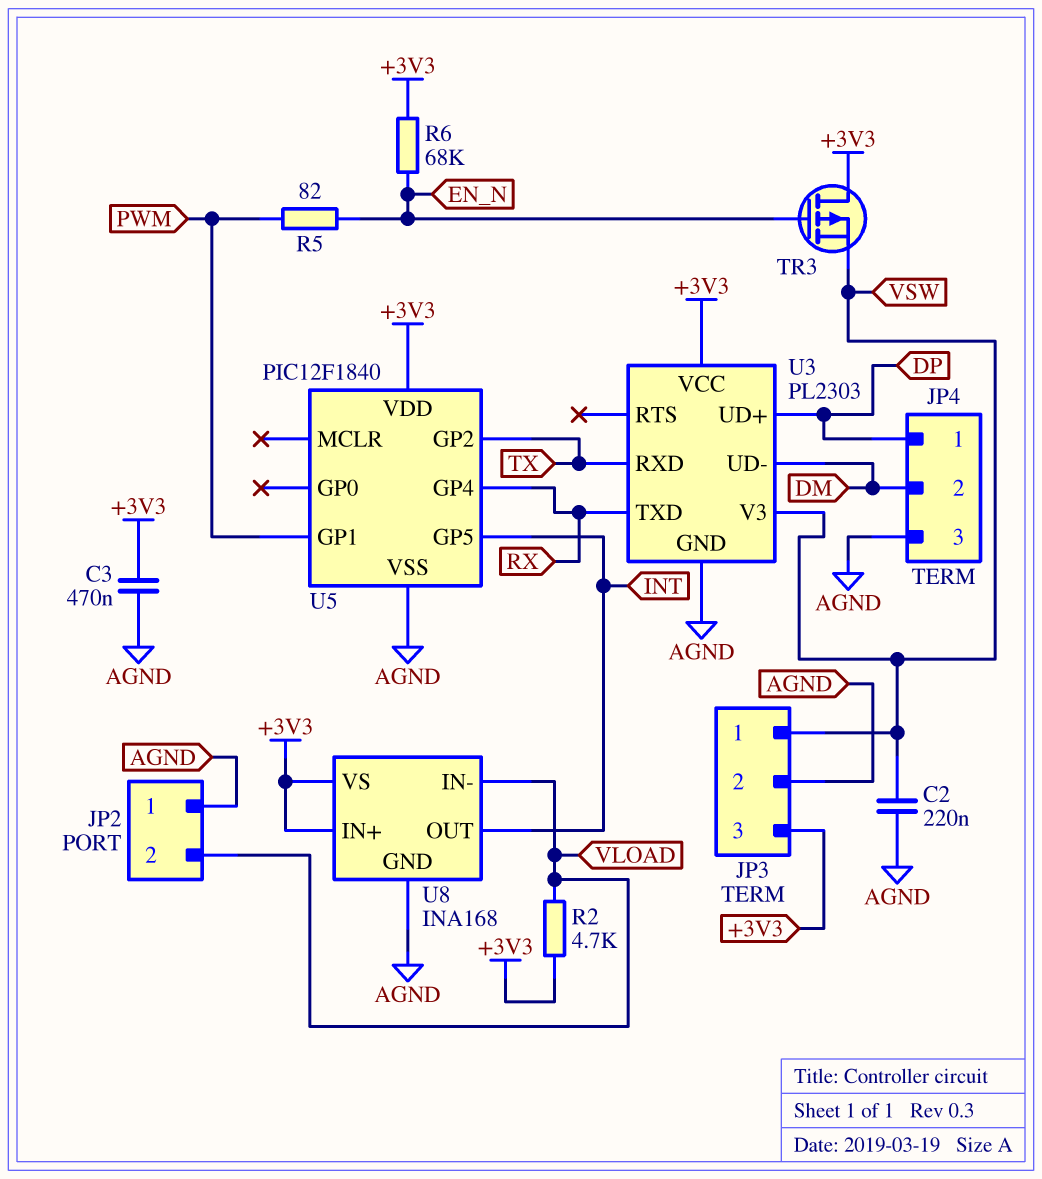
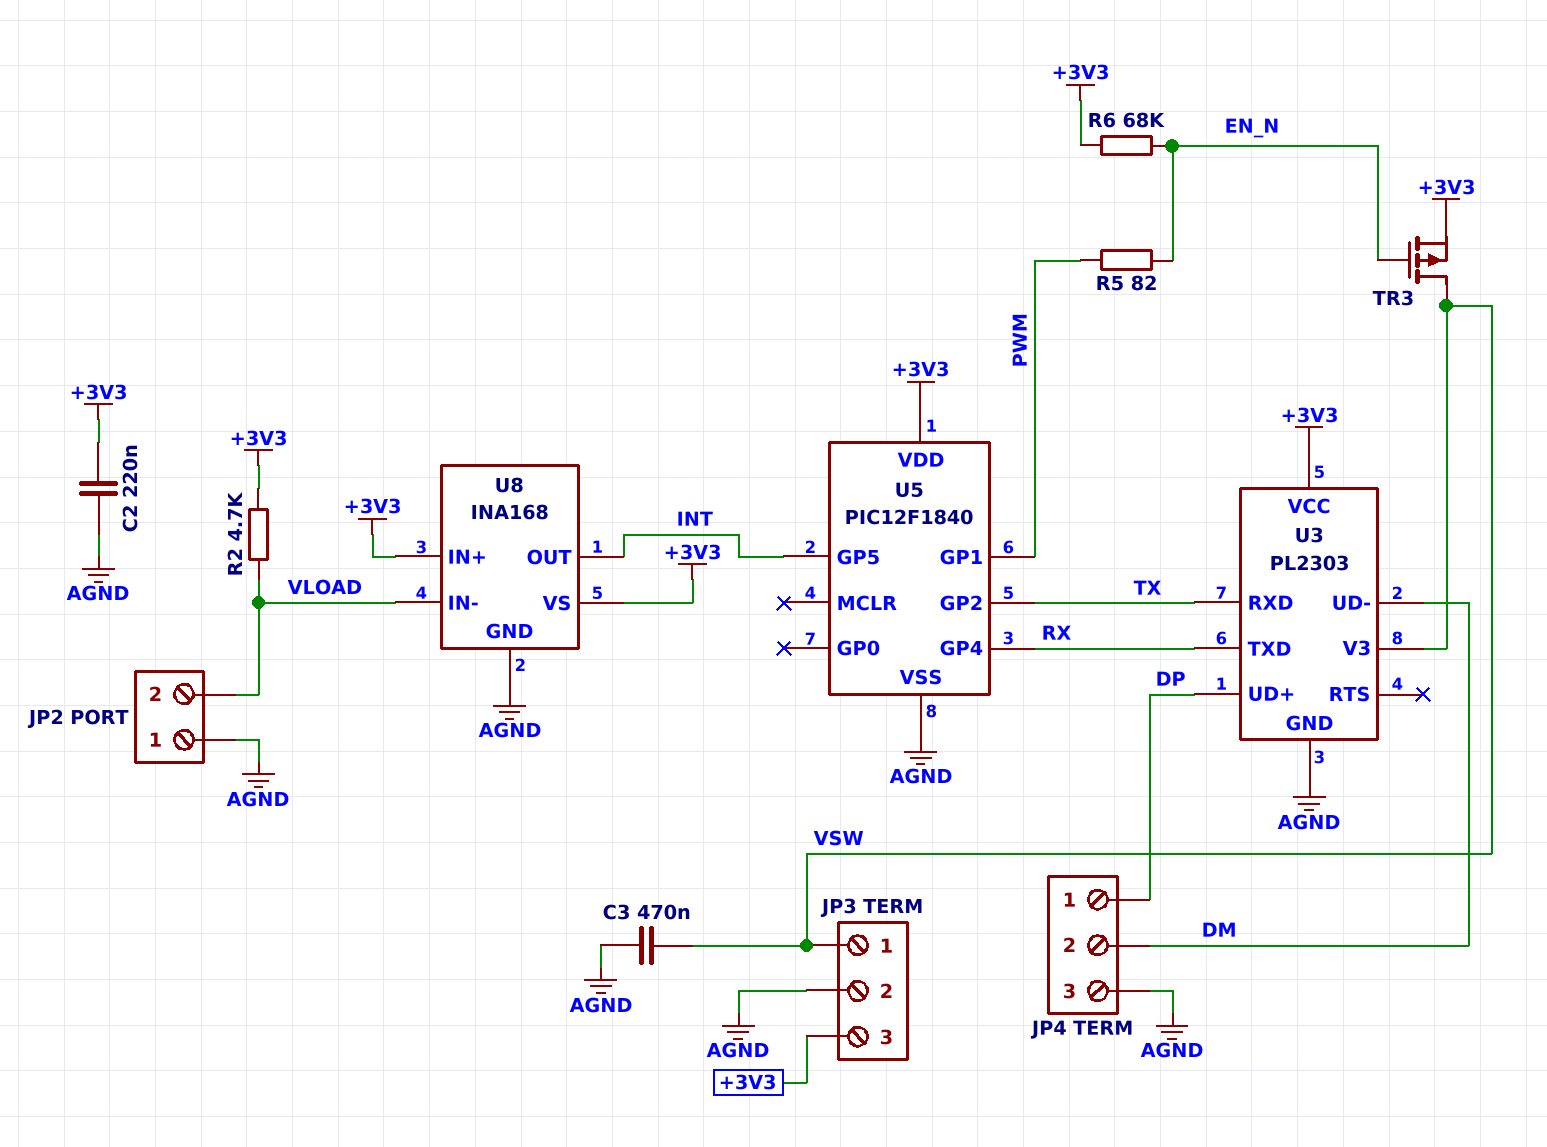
C2: 220nF (AGND, VSW) -> 220nF (+3V3, AGND)
C3: 470nF (+3V3, AGND) -> 470nF (AGND, VSW)
TR3: PMOS (G EN_N, D +3V3, S VSW) -> PMOS (G EN_N, D VSW, S +3V3)

